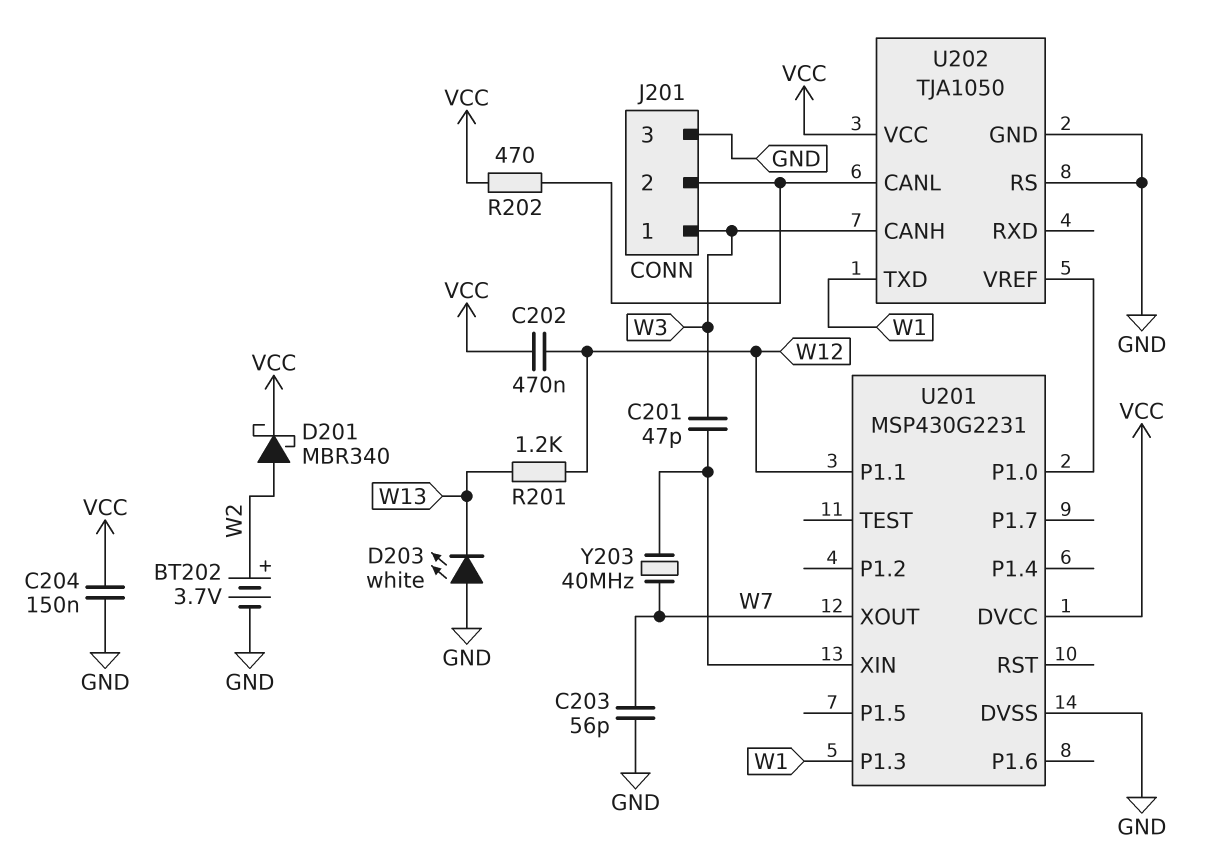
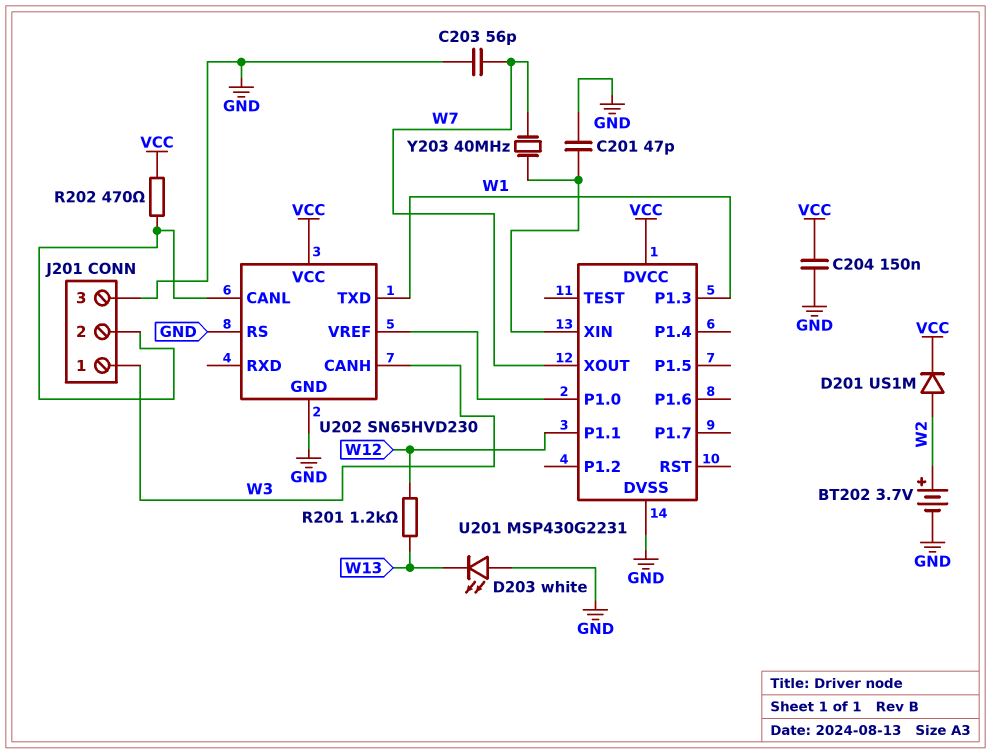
C201: 47pF (U201/XIN, W3) -> 47pF (GND, U201/XIN)
C202: 470nF (VCC, W12) -> none
D201: schottky MBR340 (A W2, K VCC) -> diode US1M (A W2, K VCC)
U202: TJA1050 -> SN65HVD230

